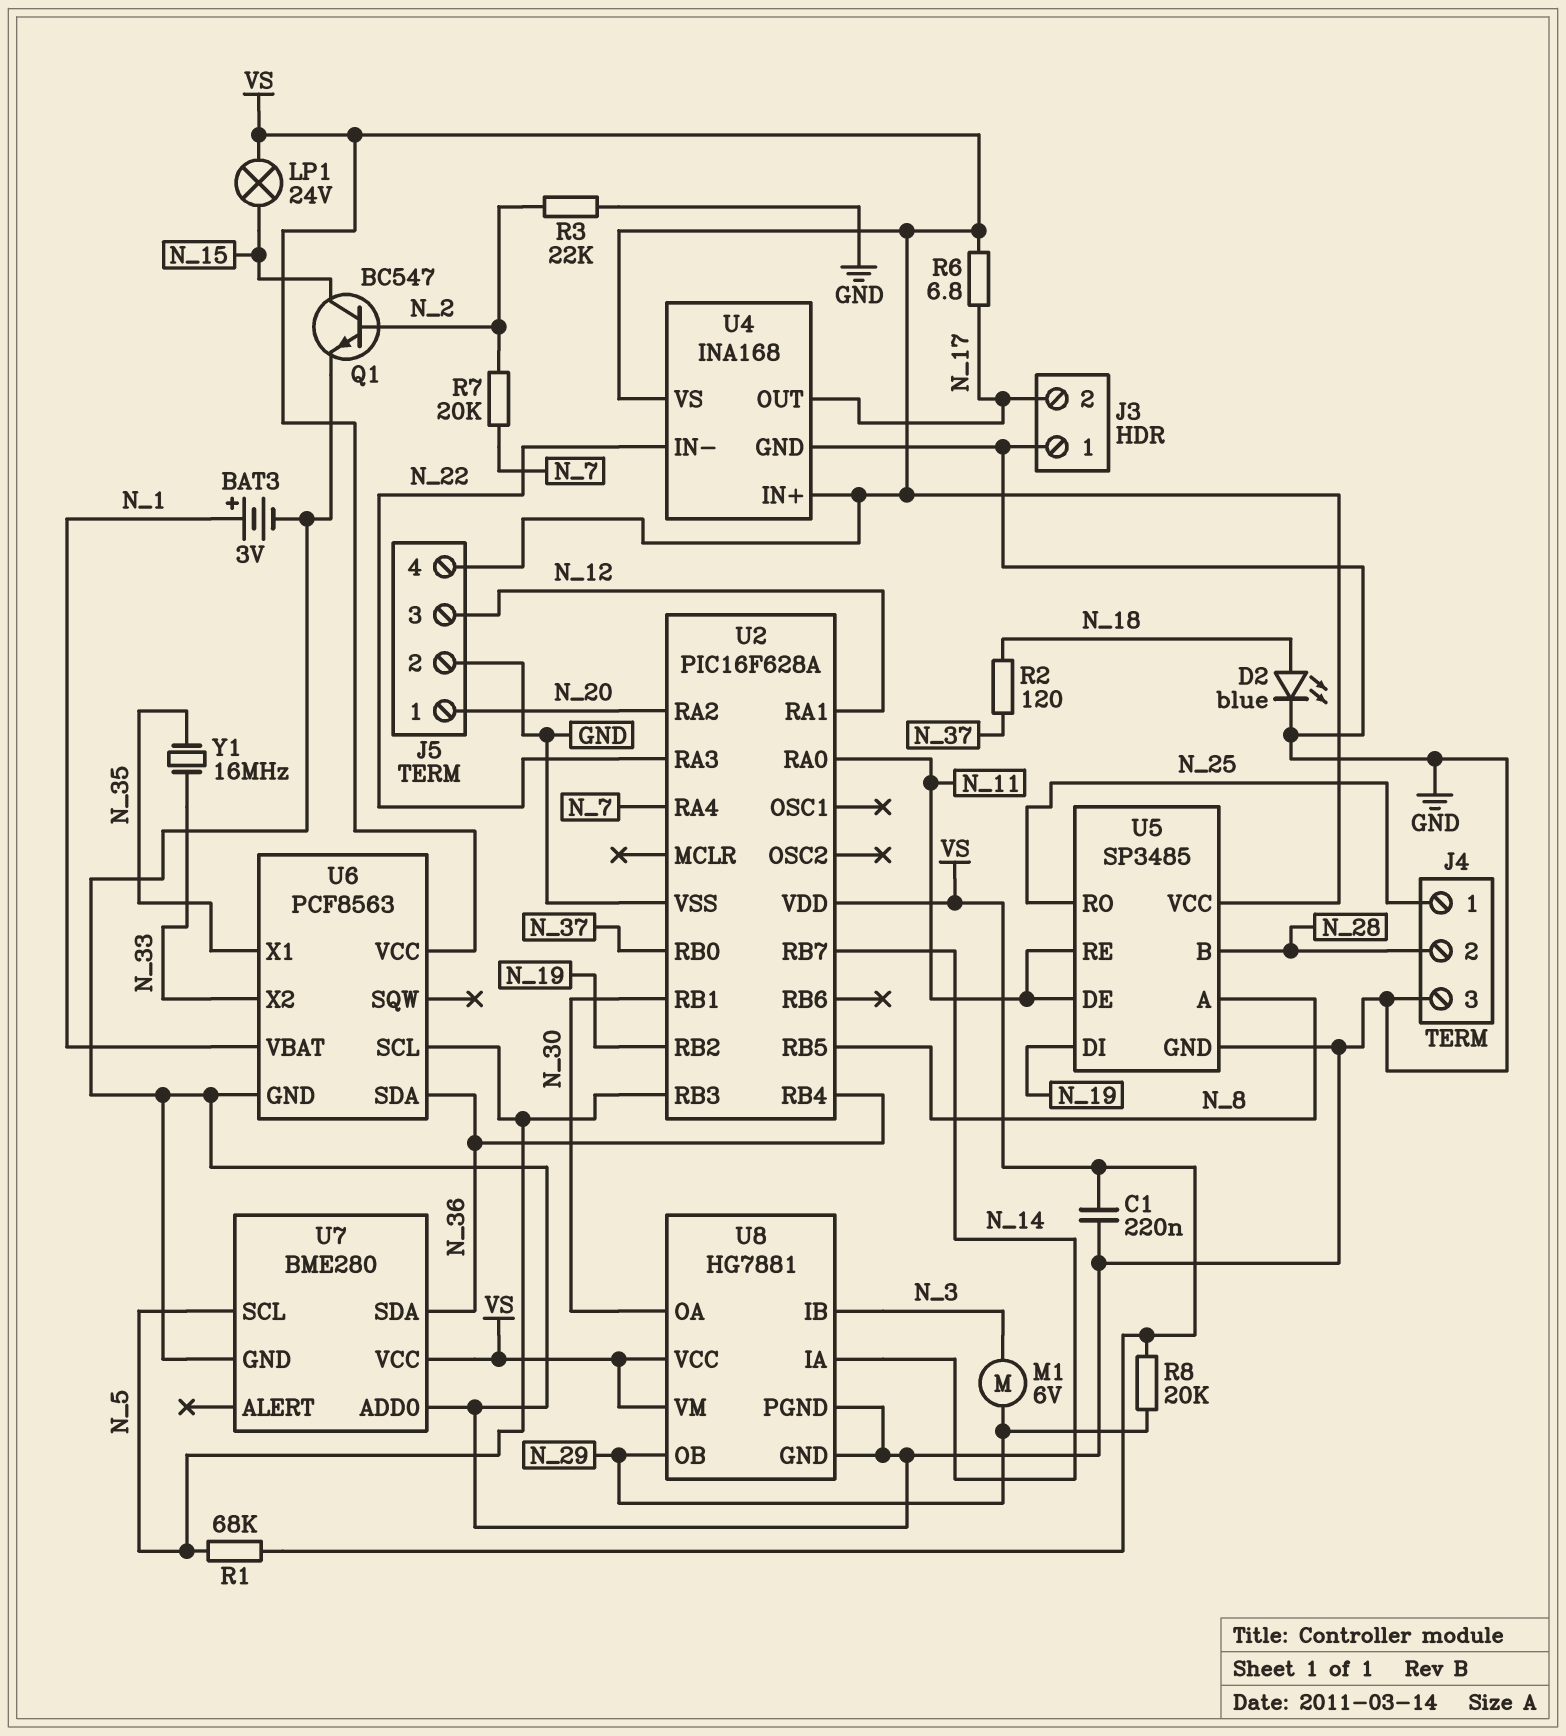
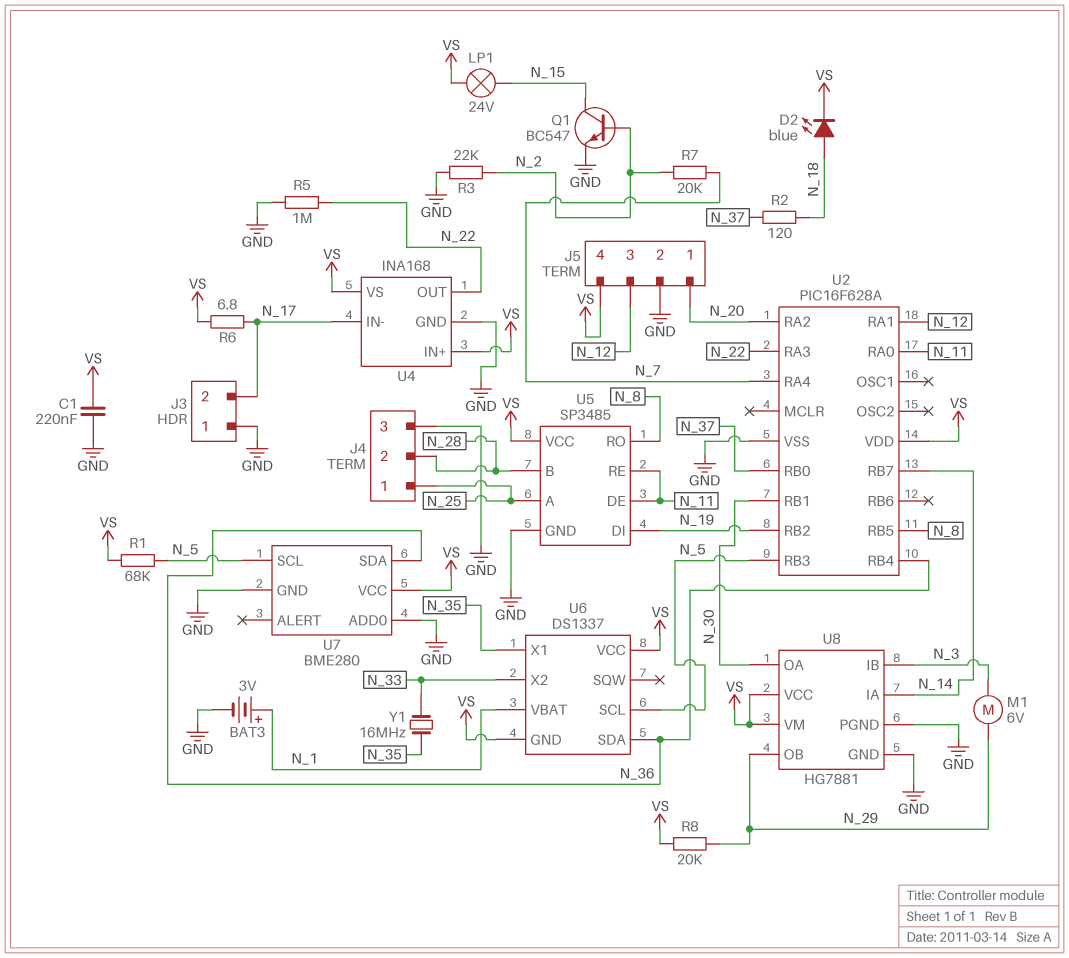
D2: LED blue (A N_18, K GND) -> LED blue (A N_18, K VS)
R5: none -> 1M (GND, N_22)
U4 pin IN-: N_22 -> N_17
U4 pin OUT: N_17 -> N_22
U5 pin A: N_8 -> N_25
U5 pin RO: N_25 -> N_8
U6: PCF8563 -> DS1337
U6 pin GND: GND -> VS

